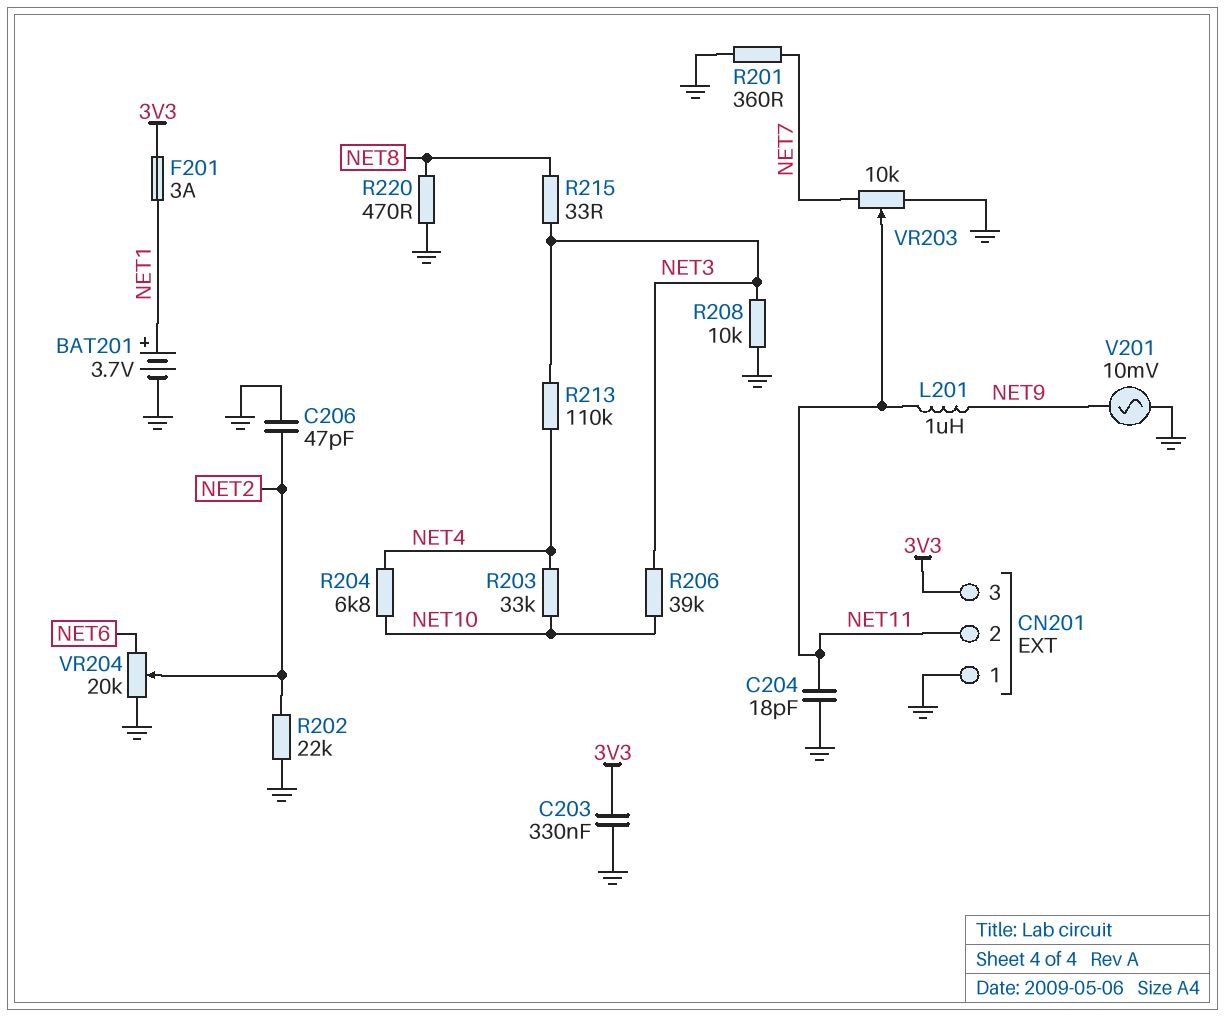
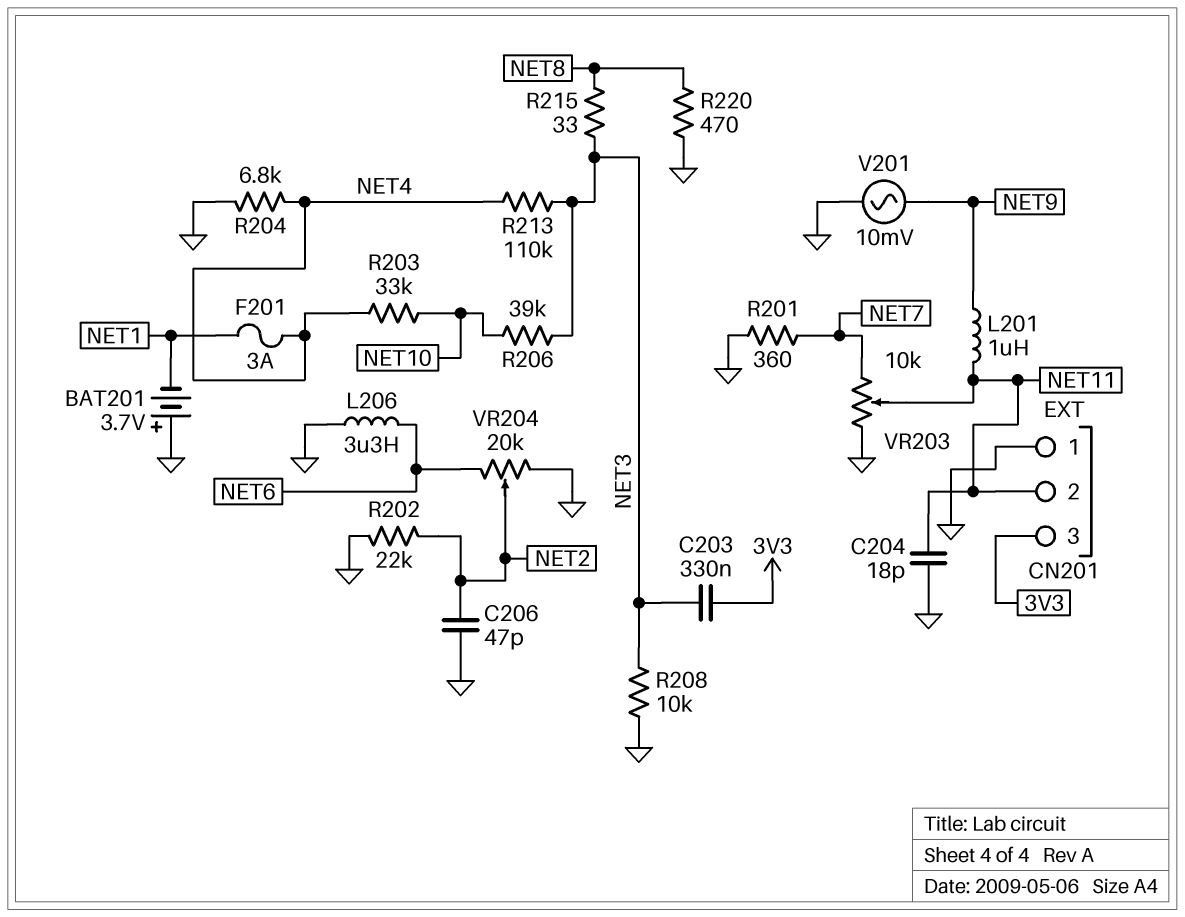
BAT201: 3.7V (plus NET1, minus GND) -> 3.7V (plus GND, minus NET1)
C203: 330nF (3V3, GND) -> 330nF (3V3, NET3)
F201: 3A (3V3, NET1) -> 3A (NET1, NET4)
L206: none -> 3.3uH (GND, NET6)
R204: 6.8k (NET4, NET10) -> 6.8k (GND, NET4)

